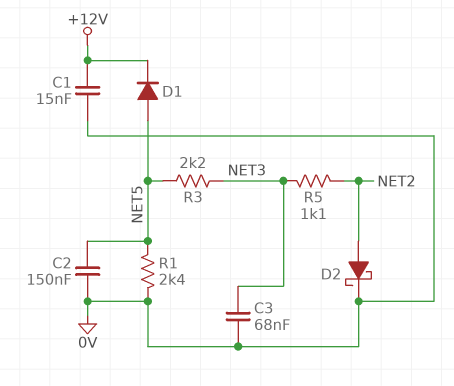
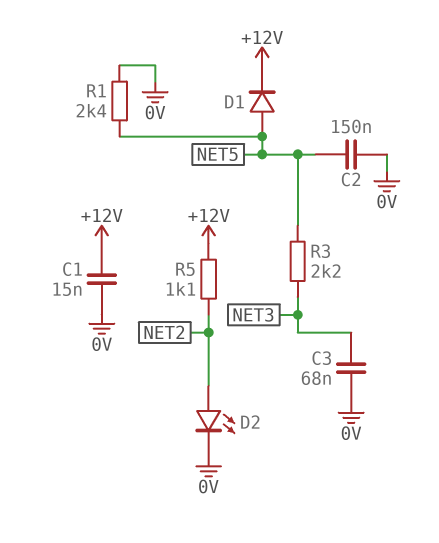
D2: schottky (A NET2, K 0V) -> LED (A NET2, K 0V)
R5: 1.1k (NET2, NET3) -> 1.1k (+12V, NET2)

